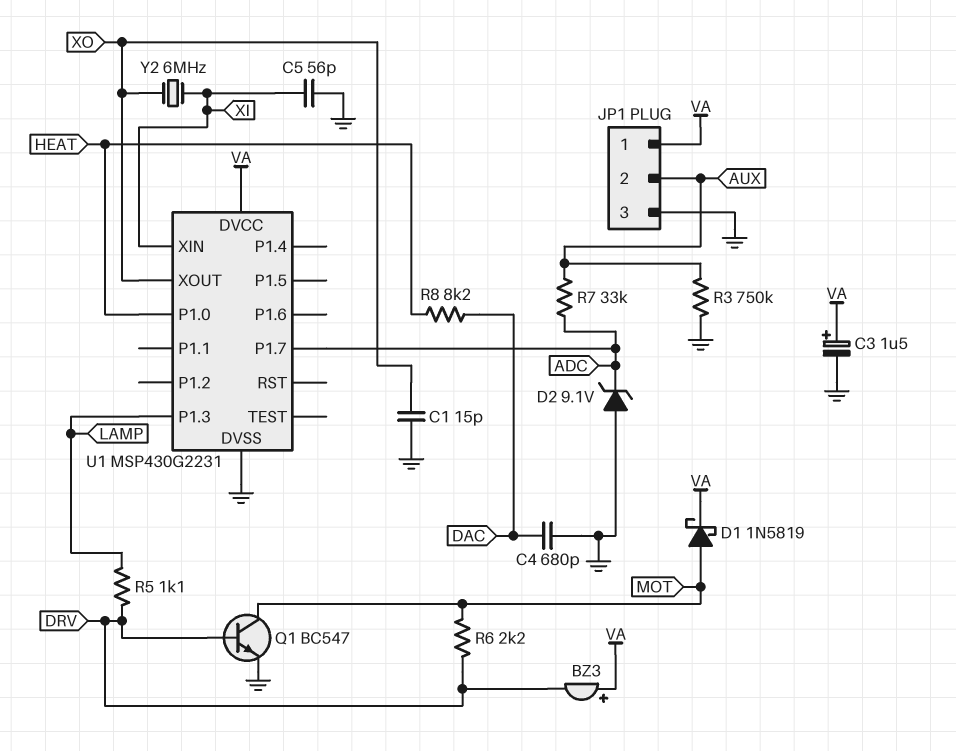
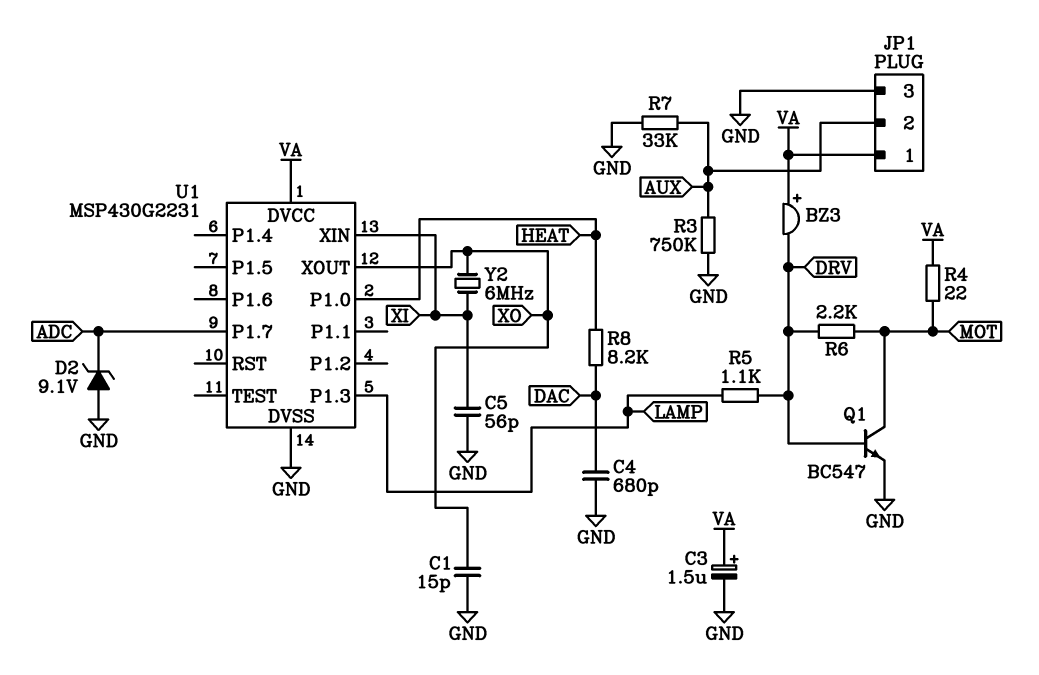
D1: schottky 1N5819 (A MOT, K VA) -> none
R4: none -> 22 (MOT, VA)
R7: 33k (ADC, AUX) -> 33k (AUX, GND)

